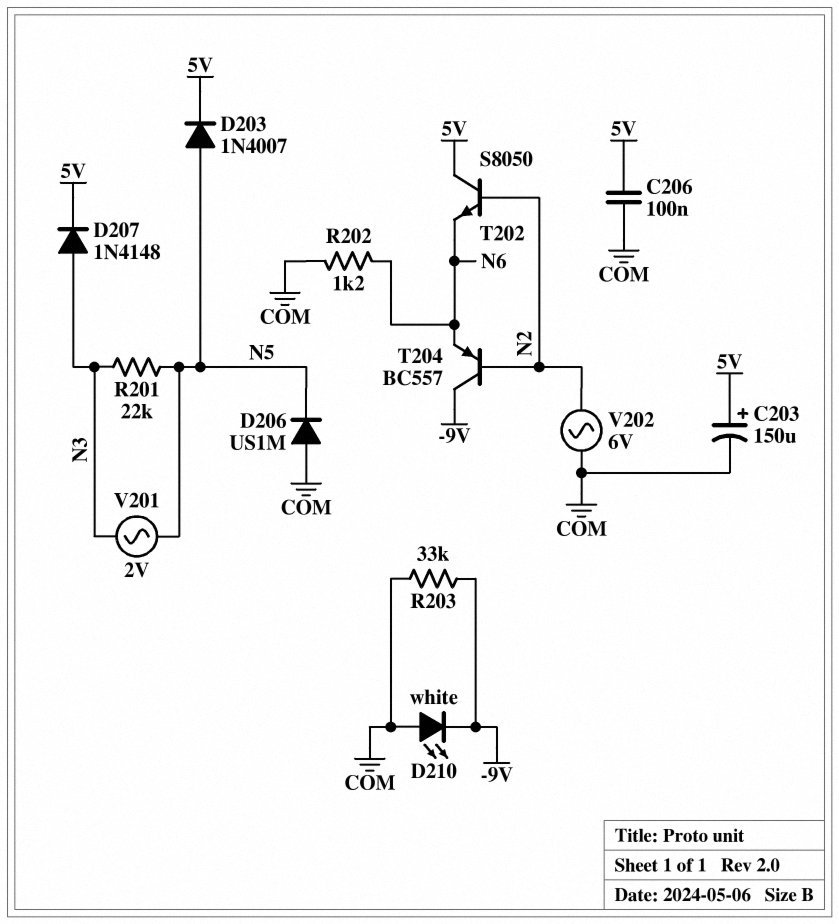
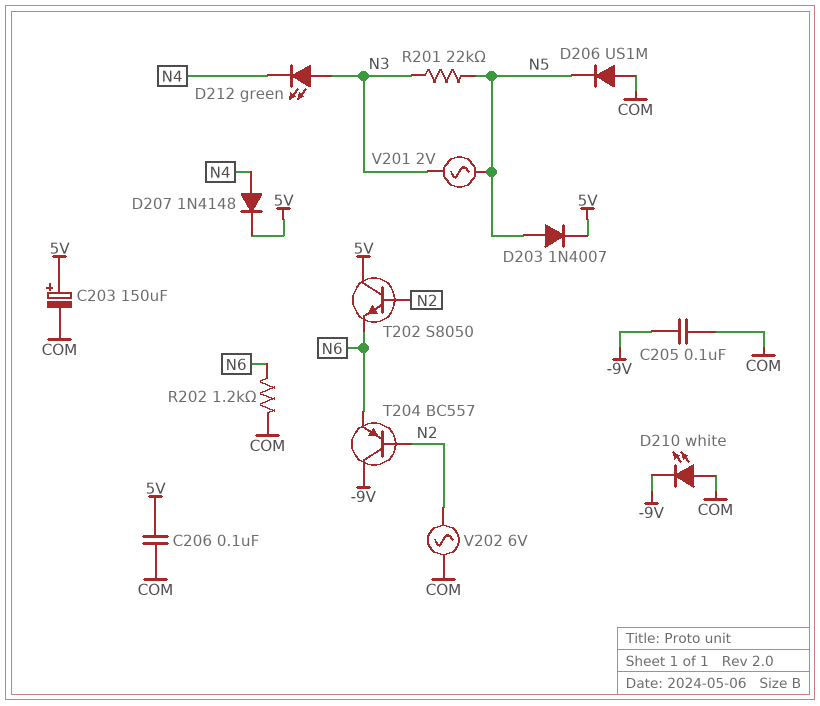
C205: none -> 100nF (-9V, COM)
D207: diode 1N4148 (A N3, K 5V) -> diode 1N4148 (A N4, K 5V)
D212: none -> LED green (A N3, K N4)
R203: 33k (-9V, COM) -> none

